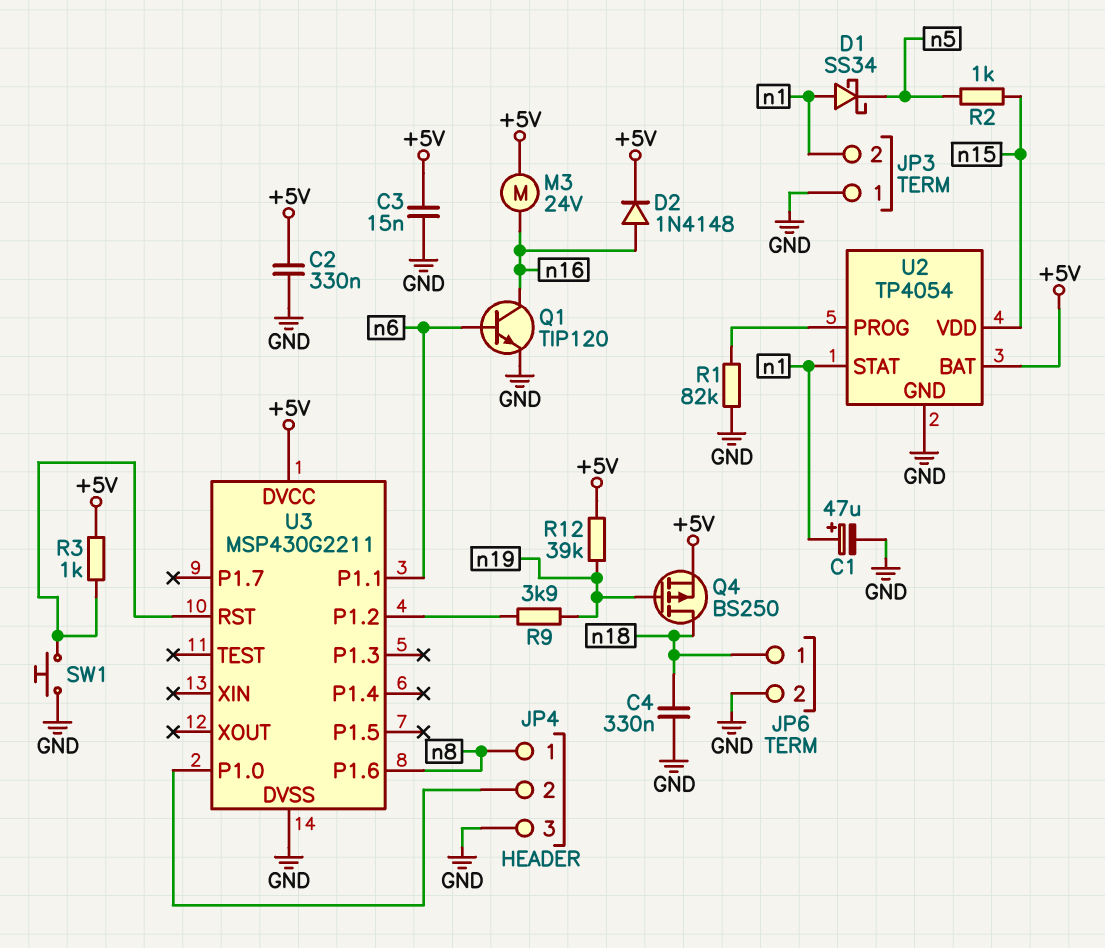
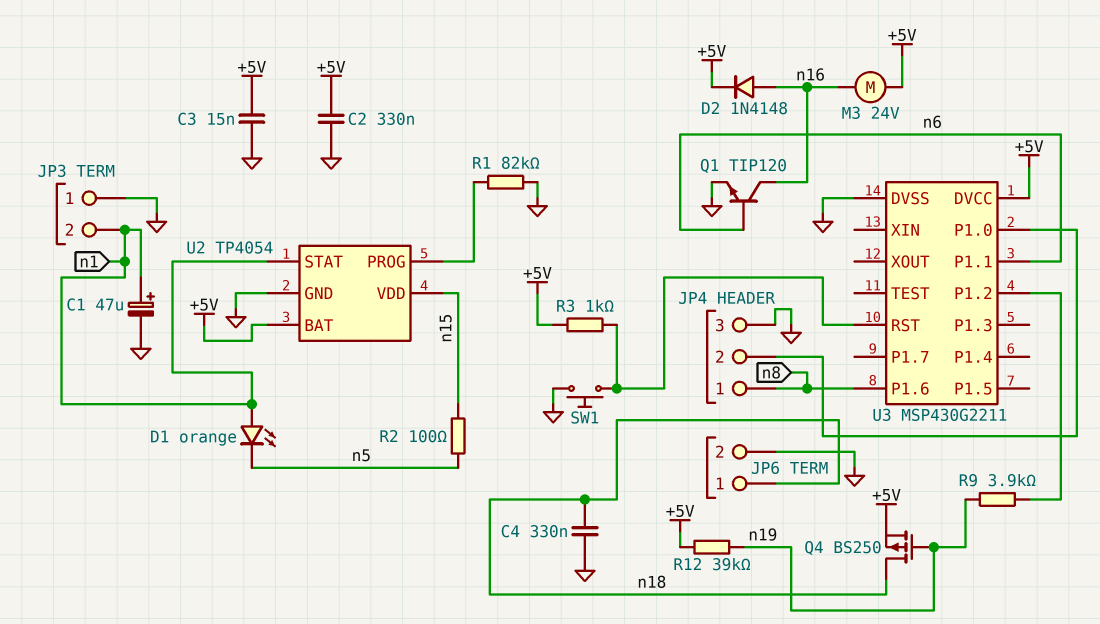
D1: schottky SS34 (A n1, K n5) -> LED orange (A n1, K n5)
R2: 1k (n5, n15) -> 100 (n5, n15)

